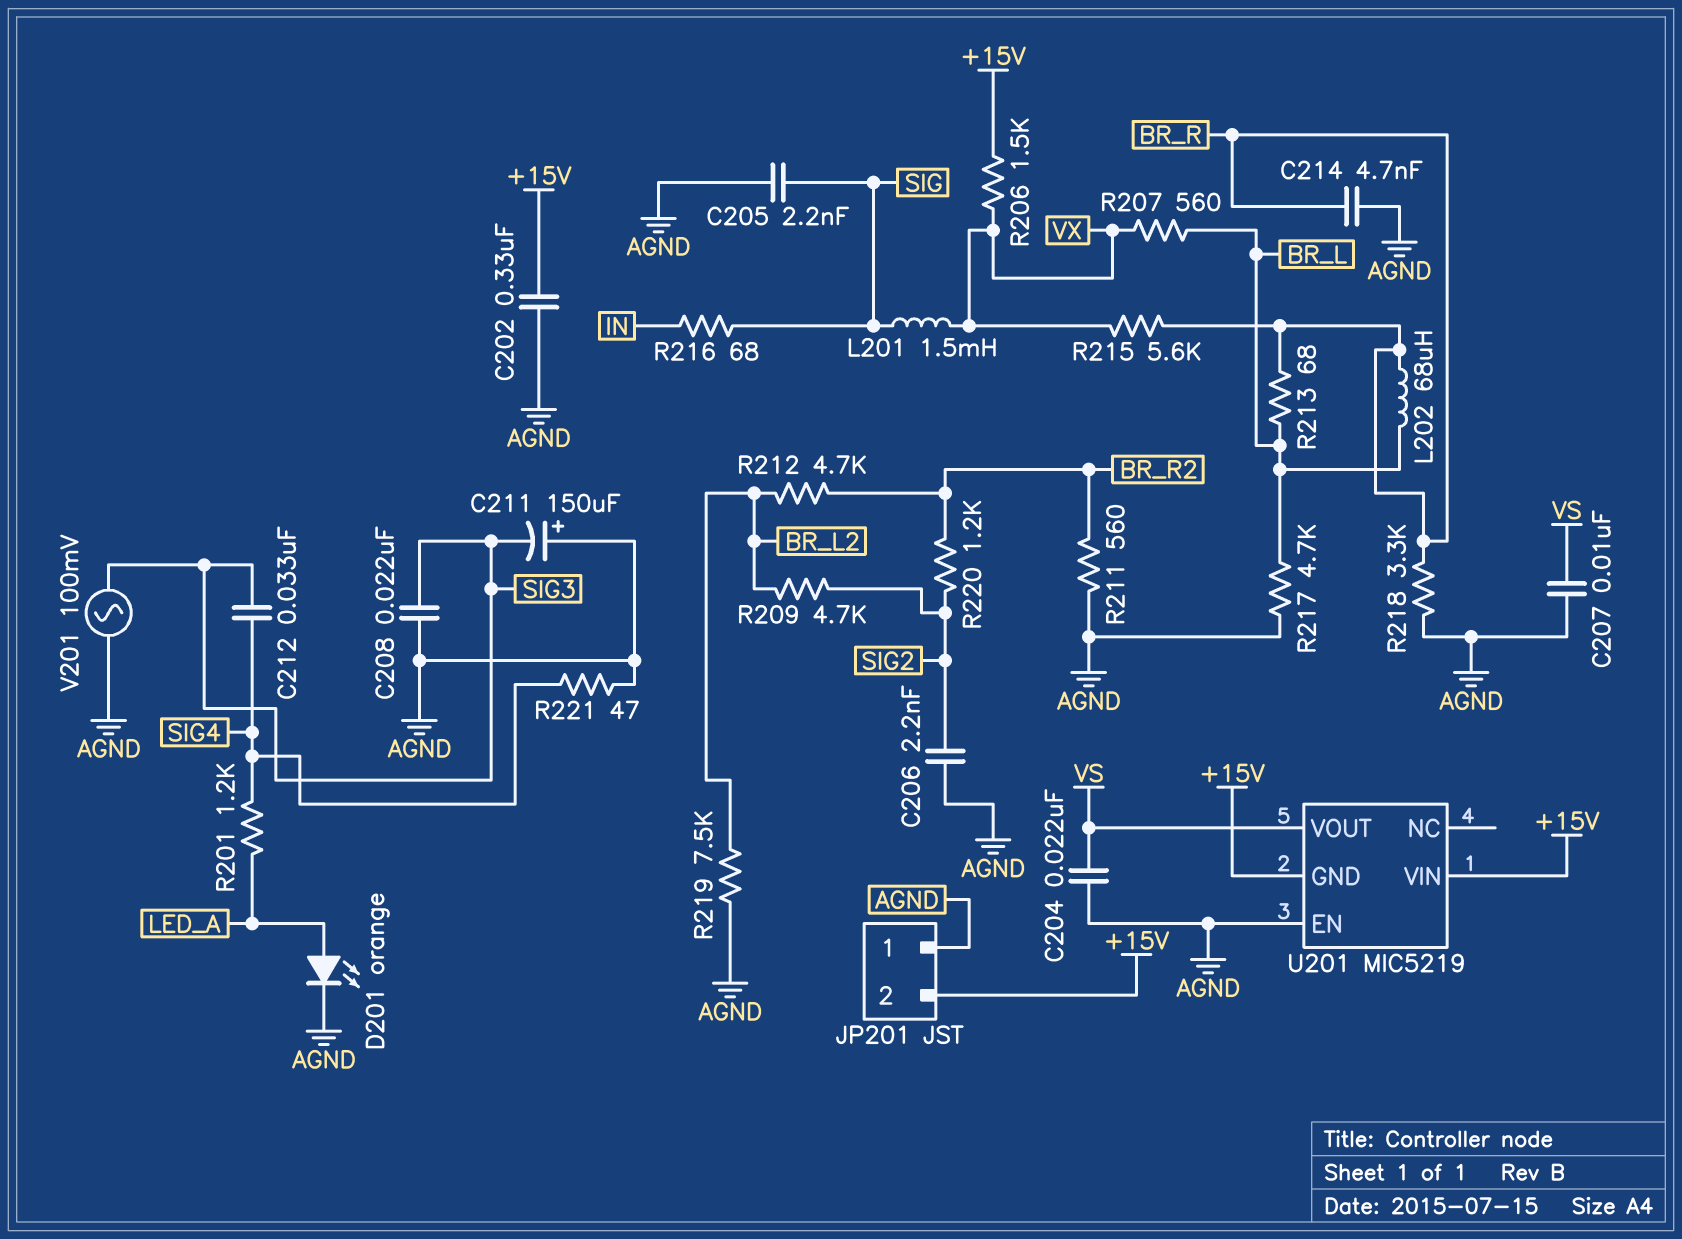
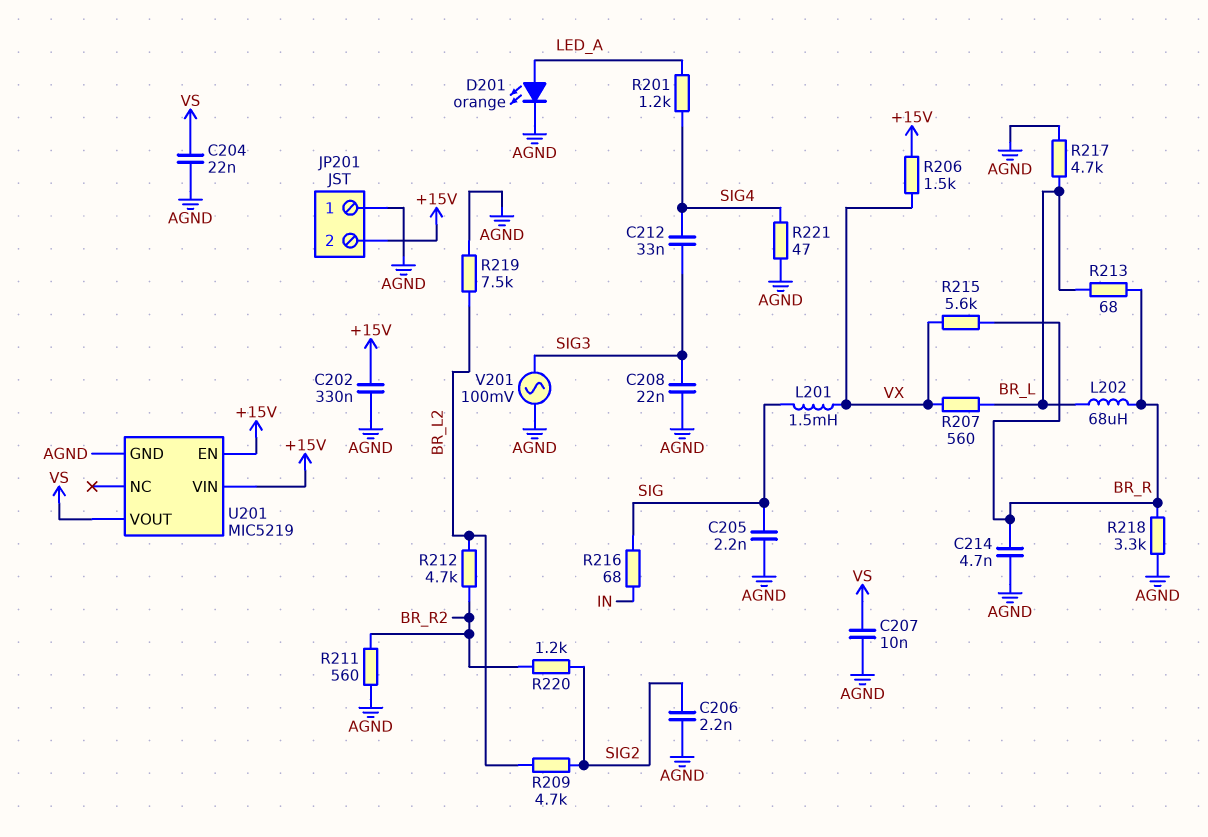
C211: 150uF (plus AGND, minus SIG3) -> none
U201 pin EN: AGND -> +15V
U201 pin GND: +15V -> AGND

